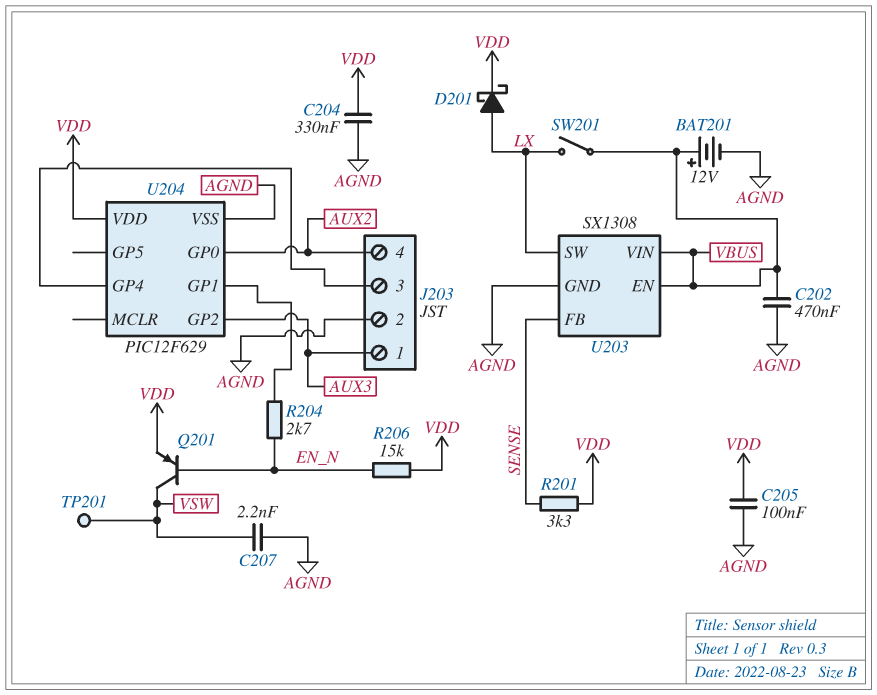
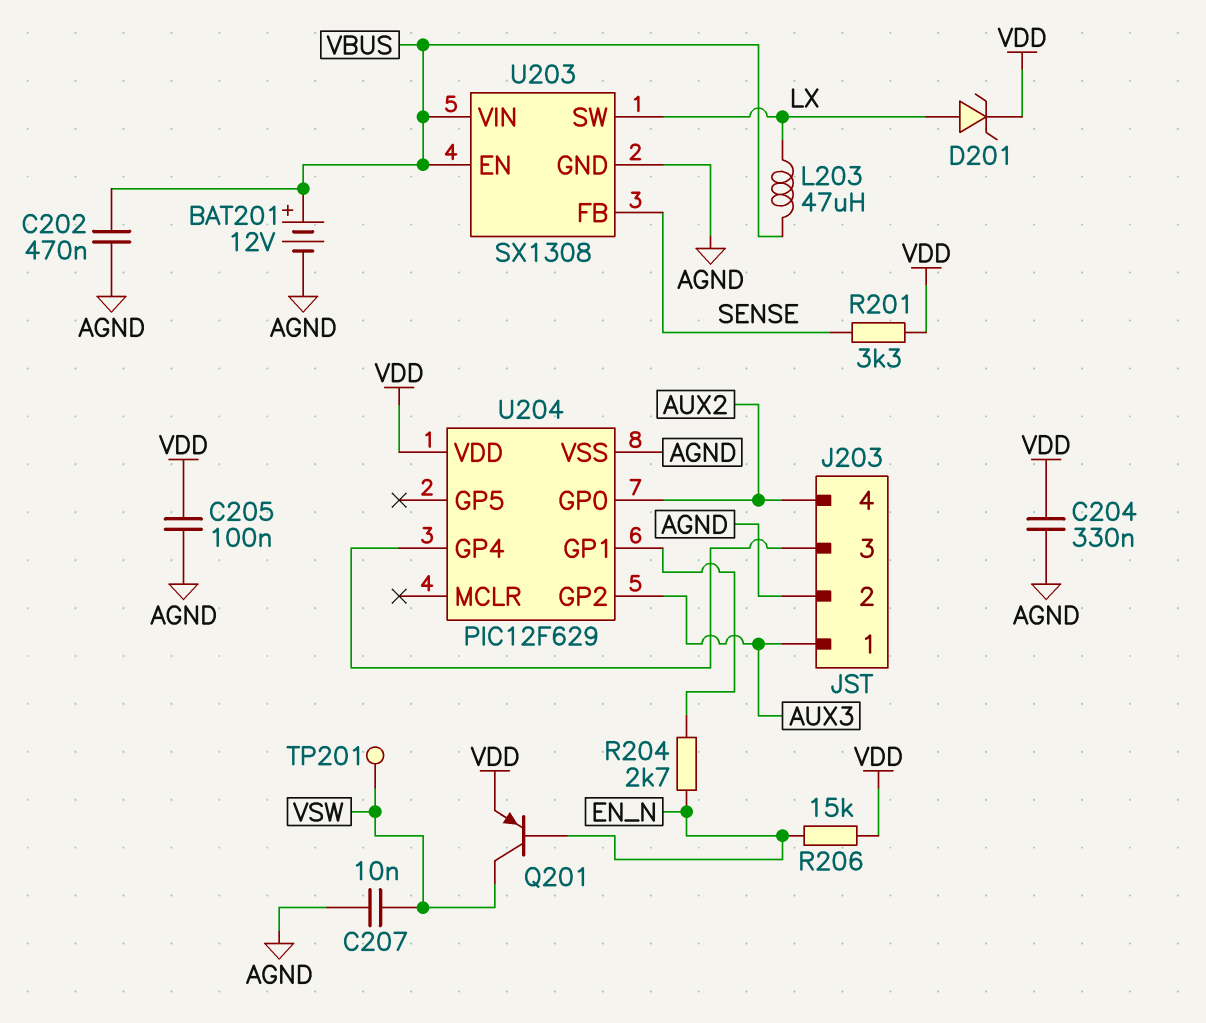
C207: 2.2nF (AGND, VSW) -> 10nF (AGND, VSW)
D201: schottky (A LX, K VDD) -> zener (A LX, K VDD)
L203: none -> 47uH (LX, VBUS)
SW201: switch (LX, VBUS) -> none

